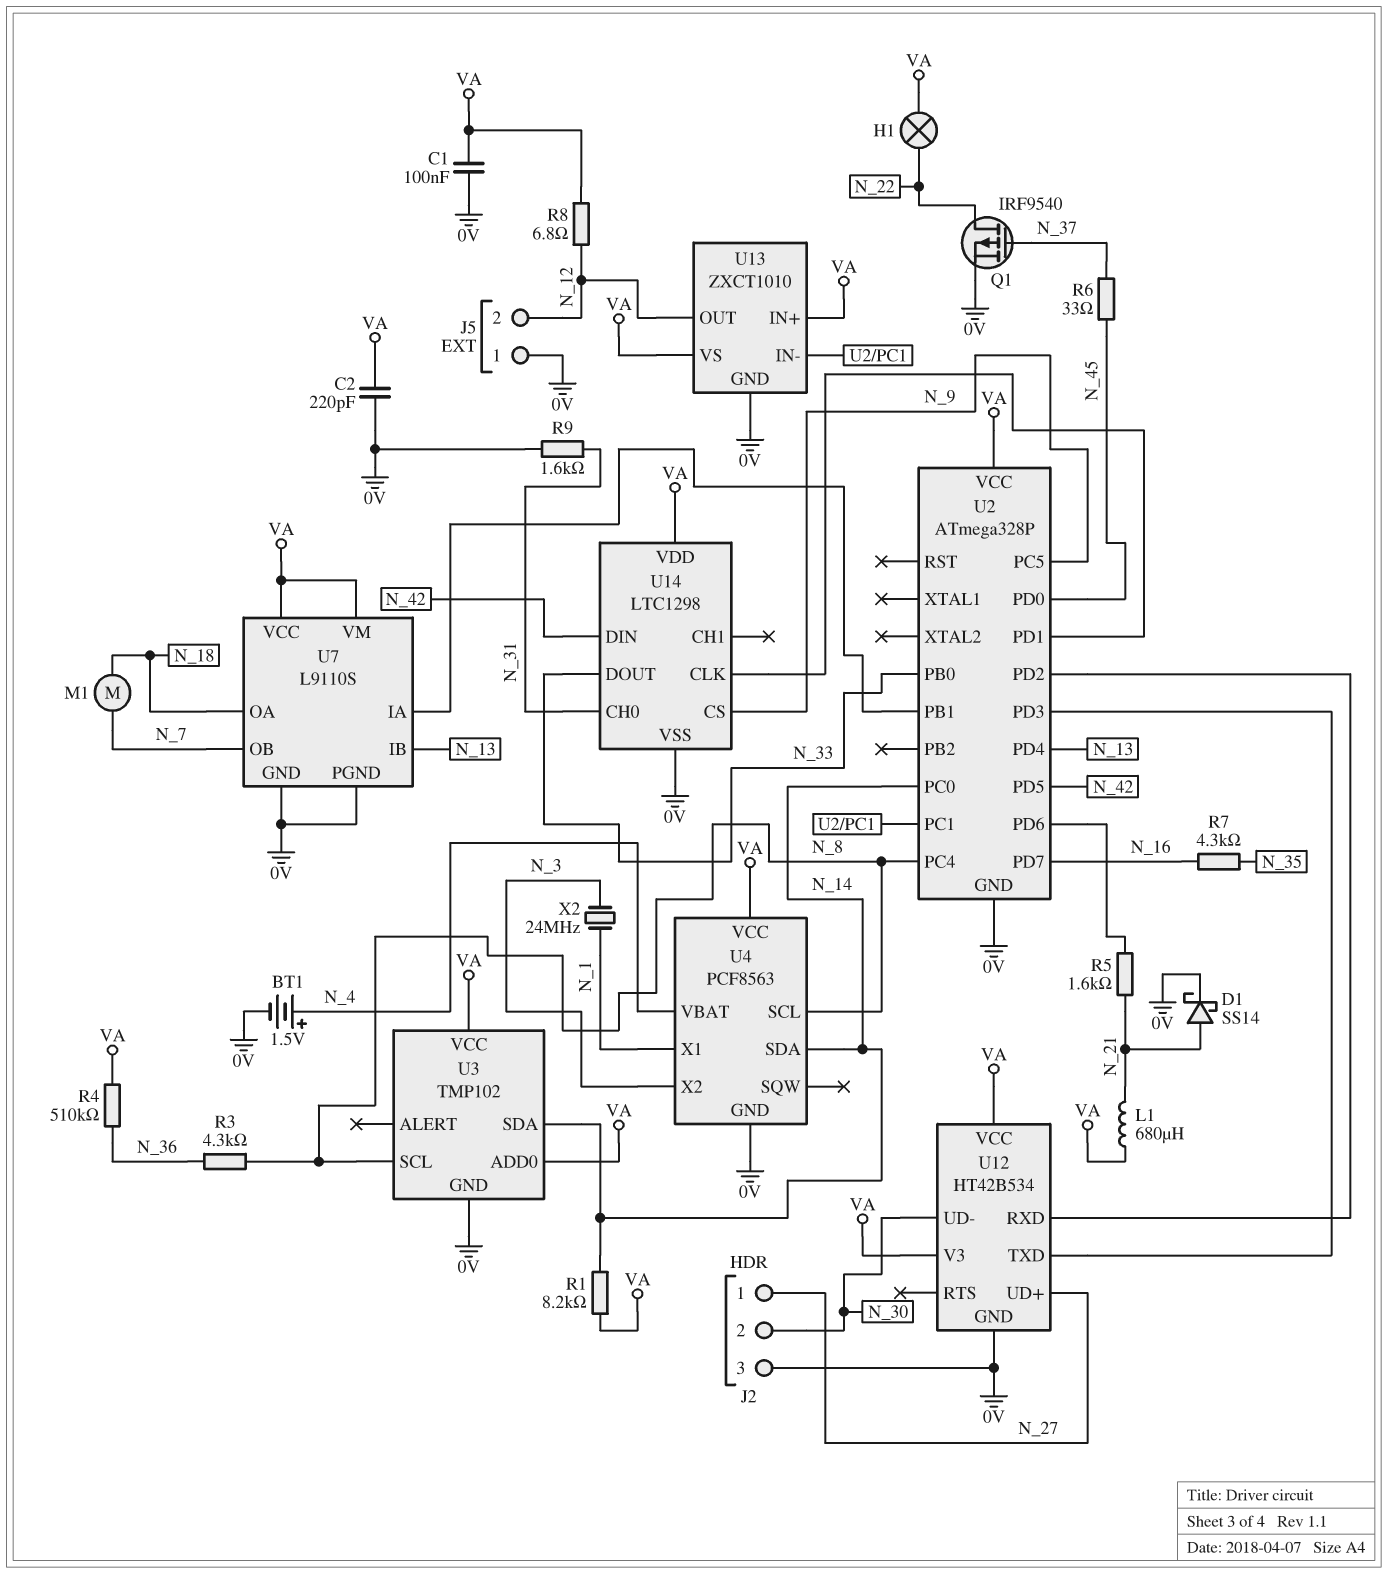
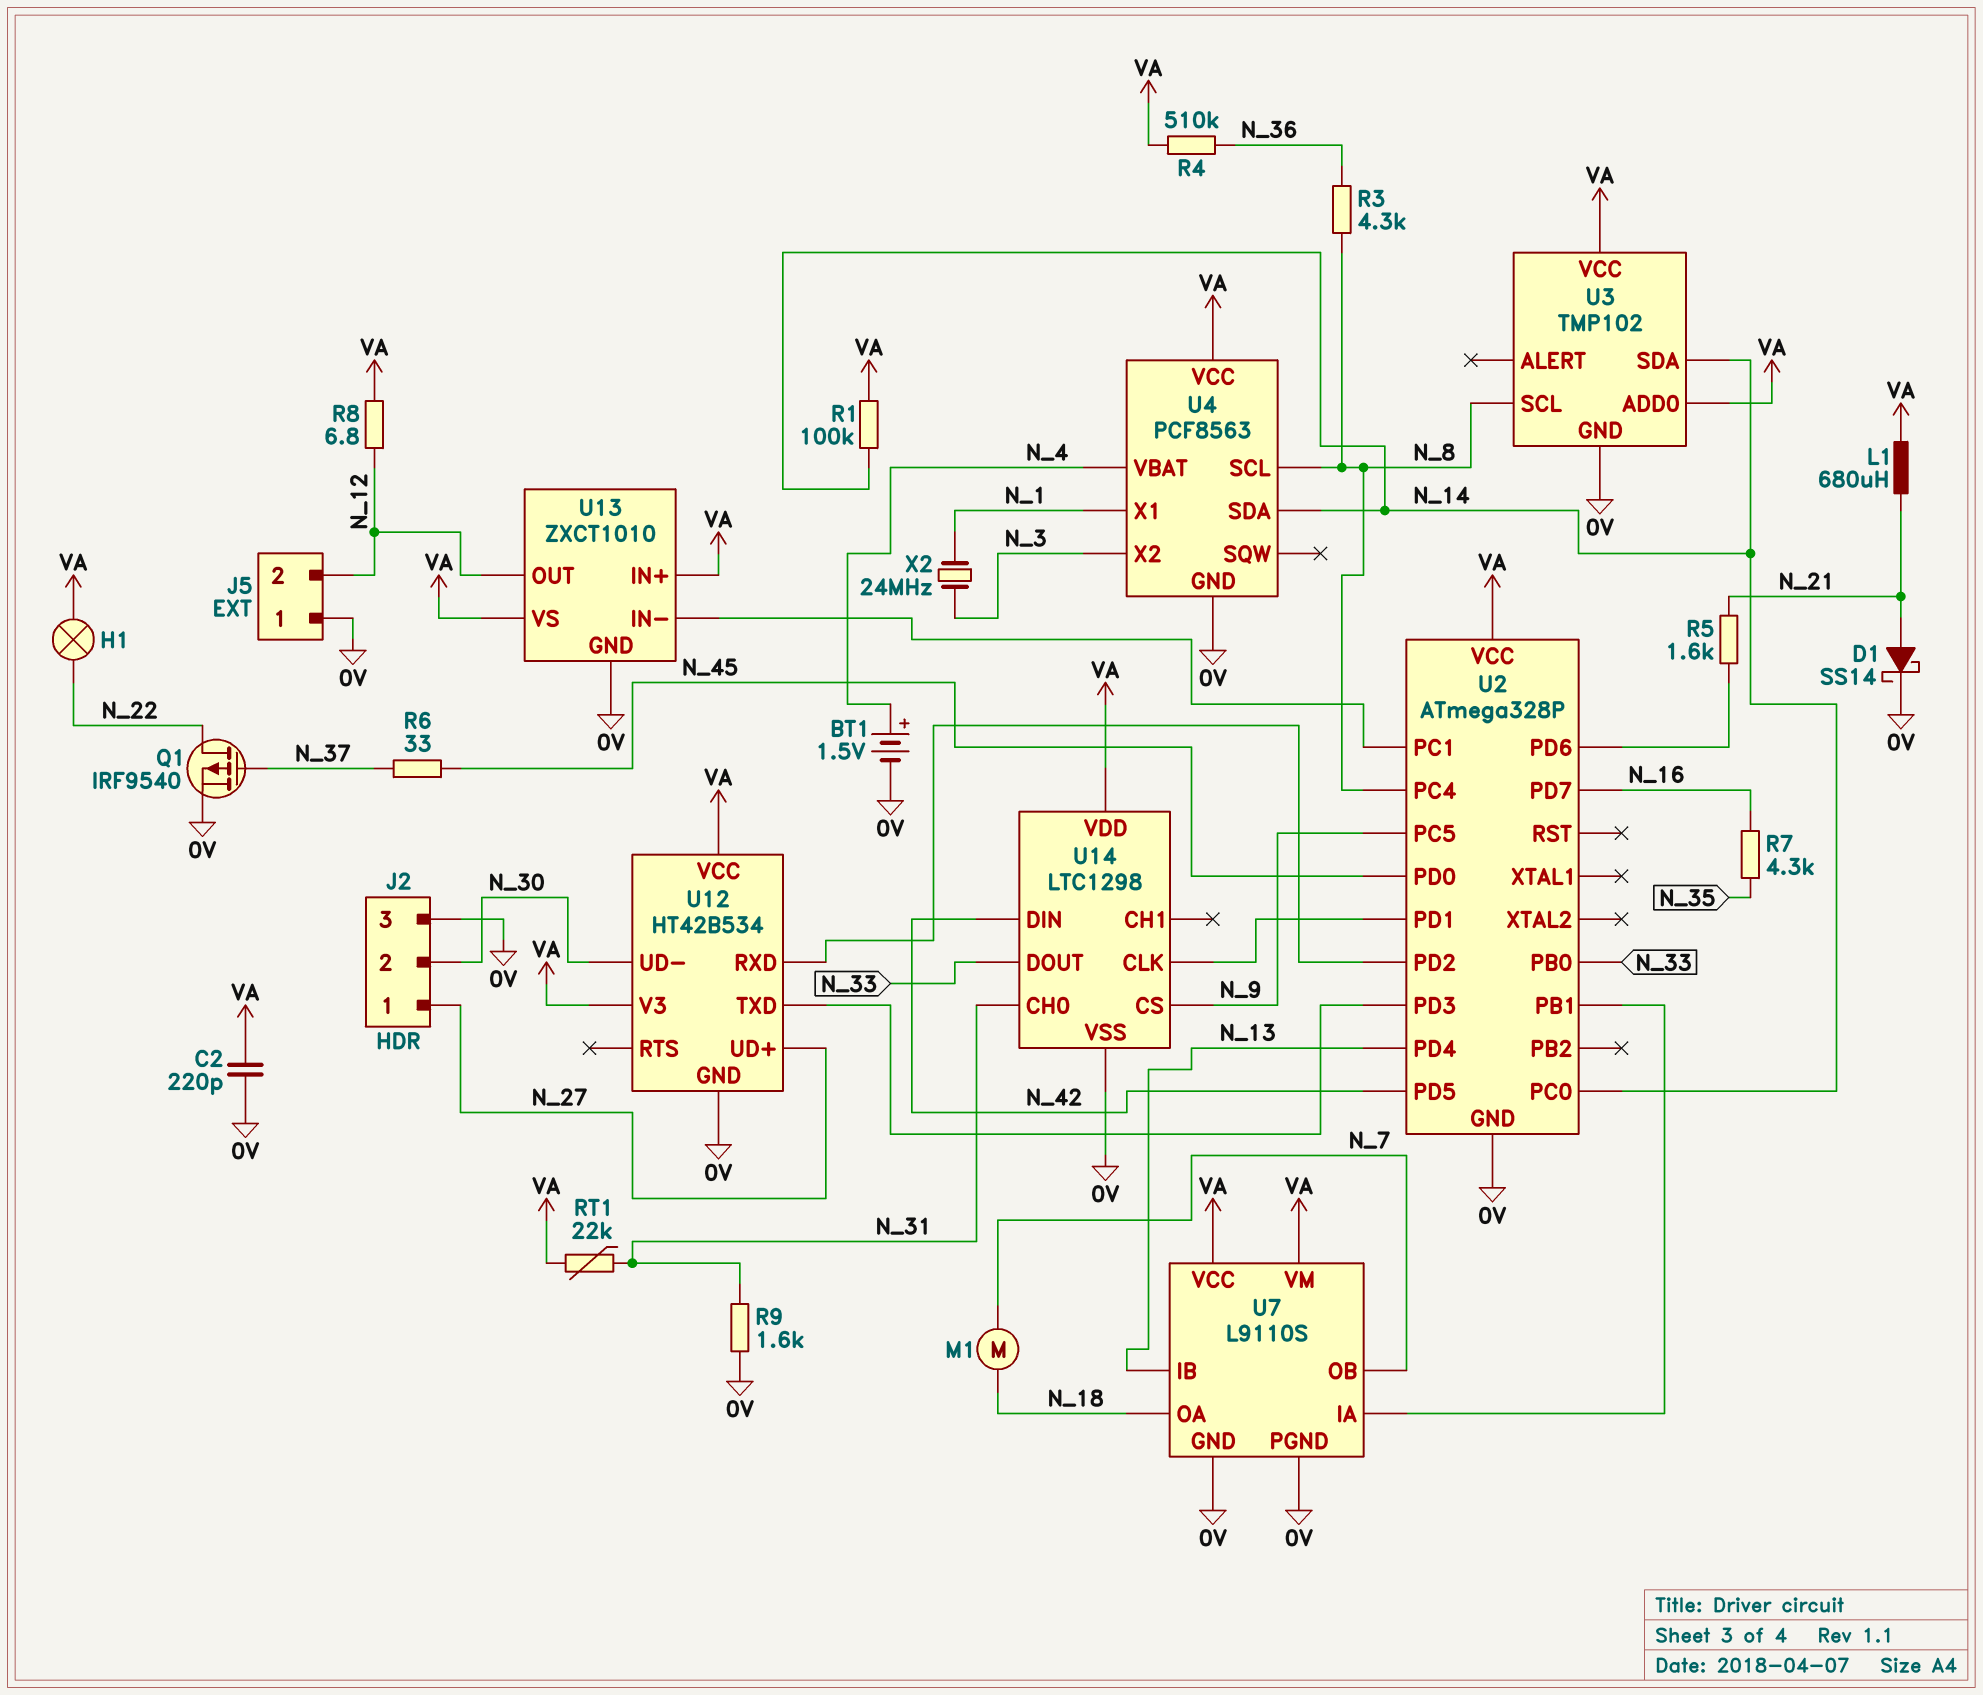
C1: 100nF (0V, VA) -> none
R1: 8.2k (N_14, VA) -> 100k (N_14, VA)
RT1: none -> 22k (N_31, VA)

